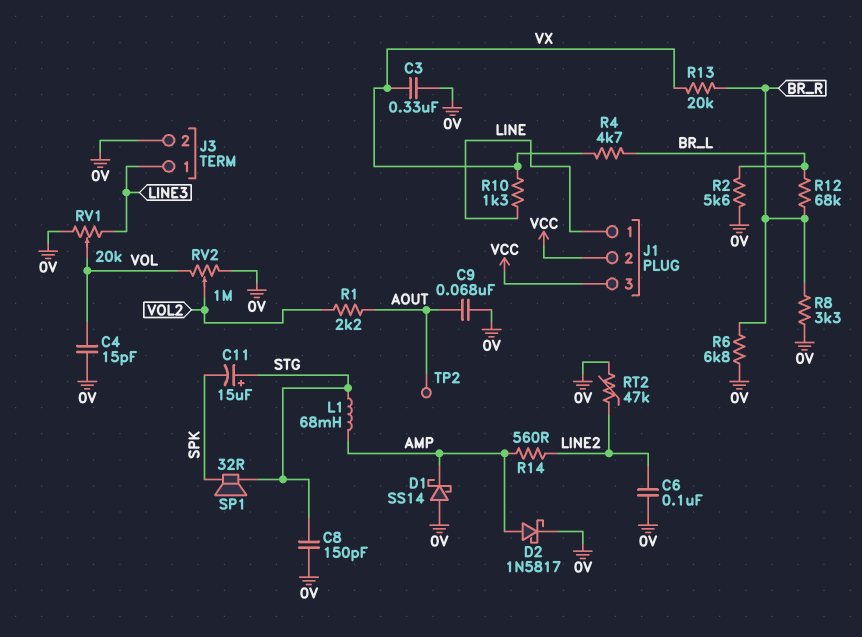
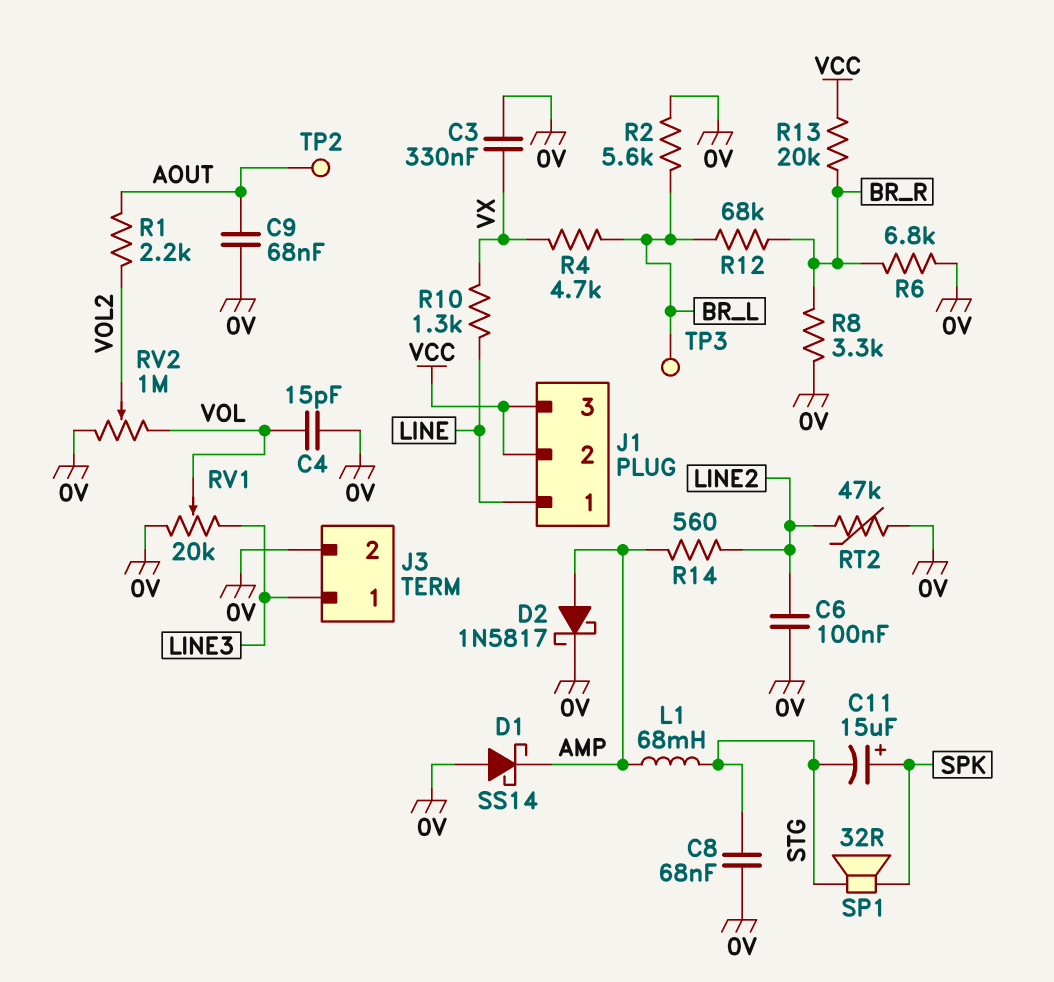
C8: 150pF (0V, STG) -> 68nF (0V, STG)
C11: 15uF (plus STG, minus SPK) -> 15uF (plus SPK, minus STG)
R13: 20k (BR_R, VX) -> 20k (BR_R, VCC)
TP3: none -> test point (BR_L)

